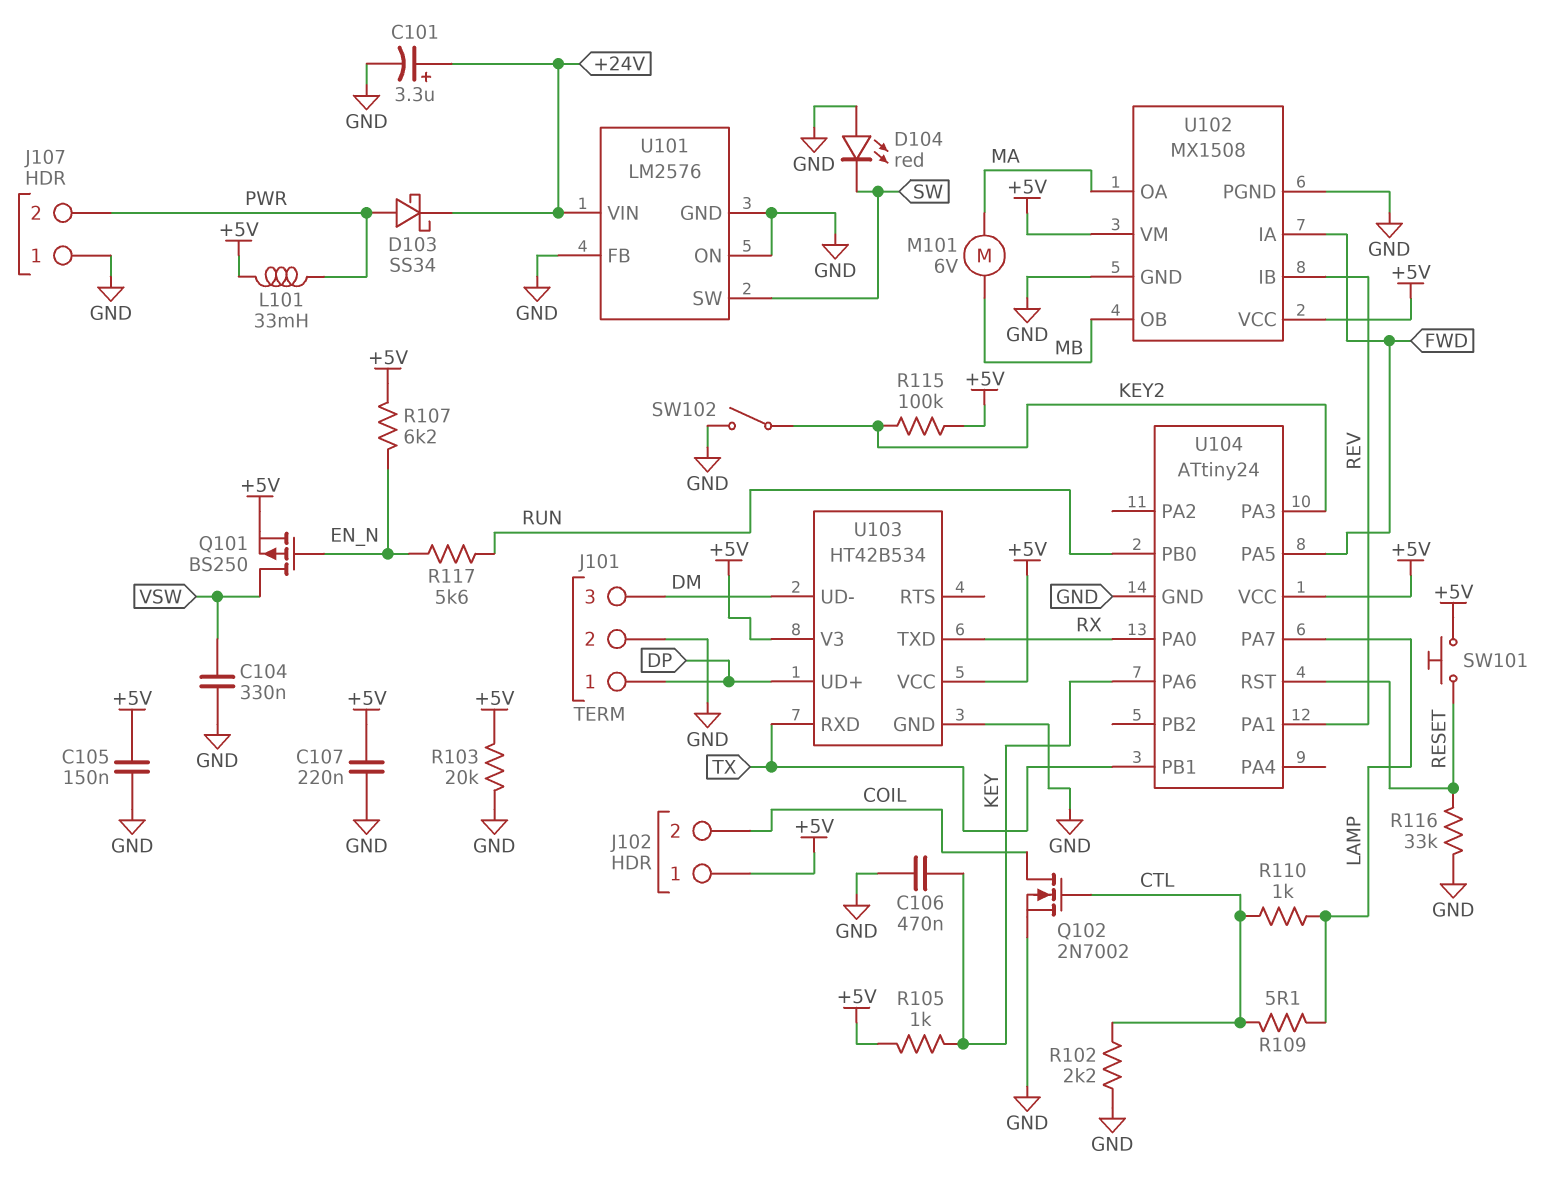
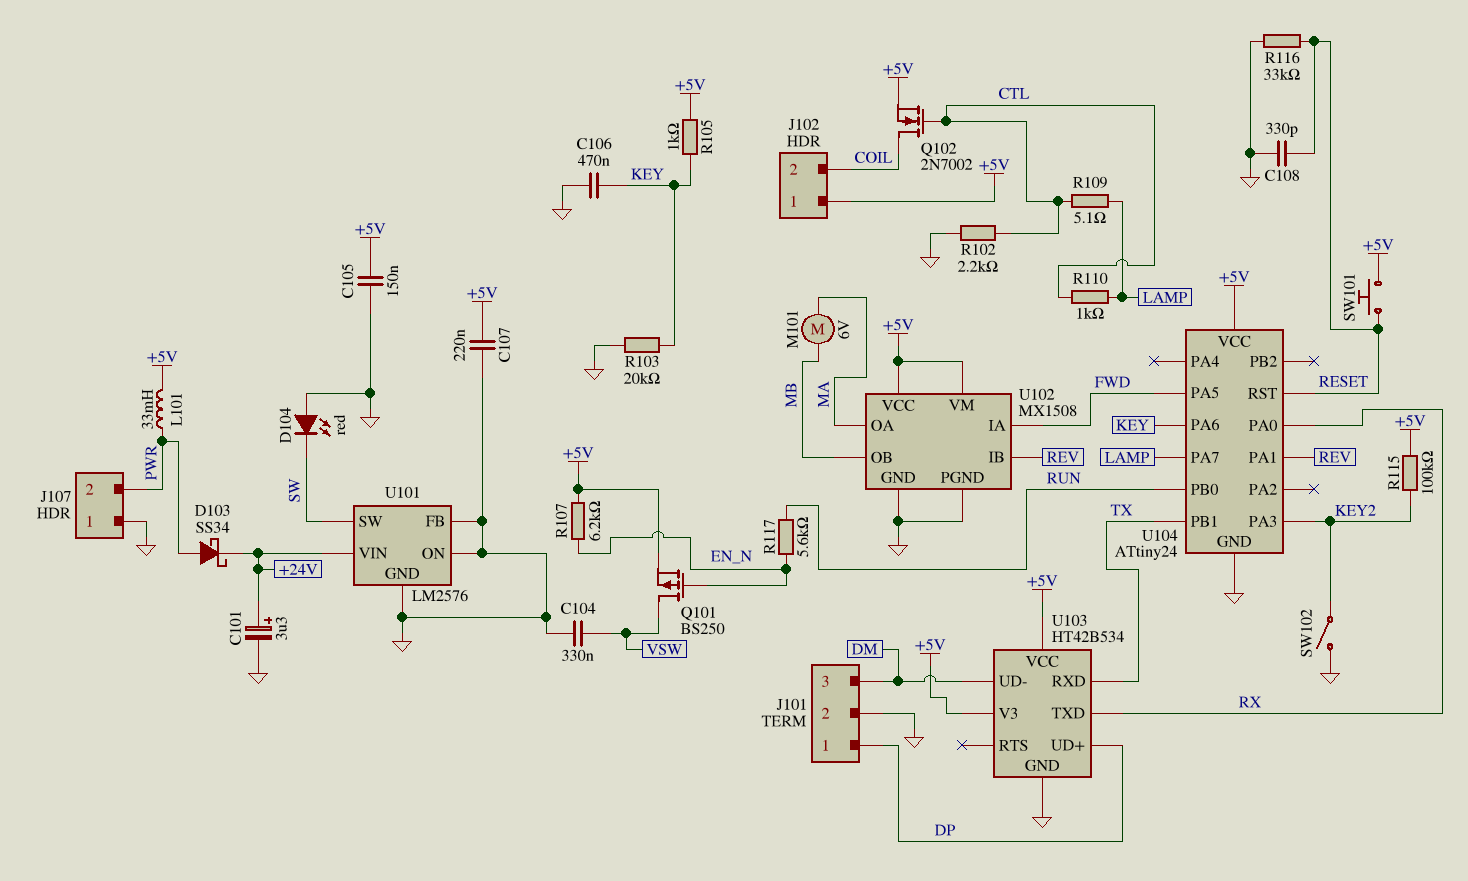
C108: none -> 330pF (GND, RESET)
Q102: NMOS 2N7002 (G CTL, D COIL, S GND) -> NMOS 2N7002 (G CTL, D COIL, S +5V)
R103: 20k (+5V, GND) -> 20k (GND, KEY)

